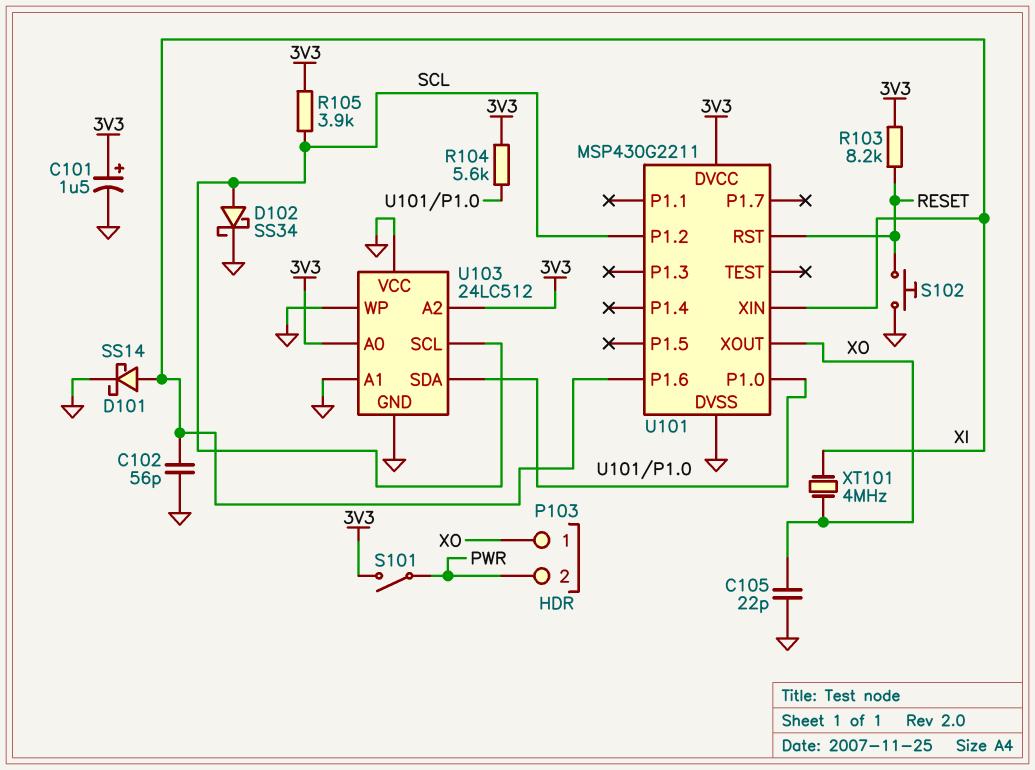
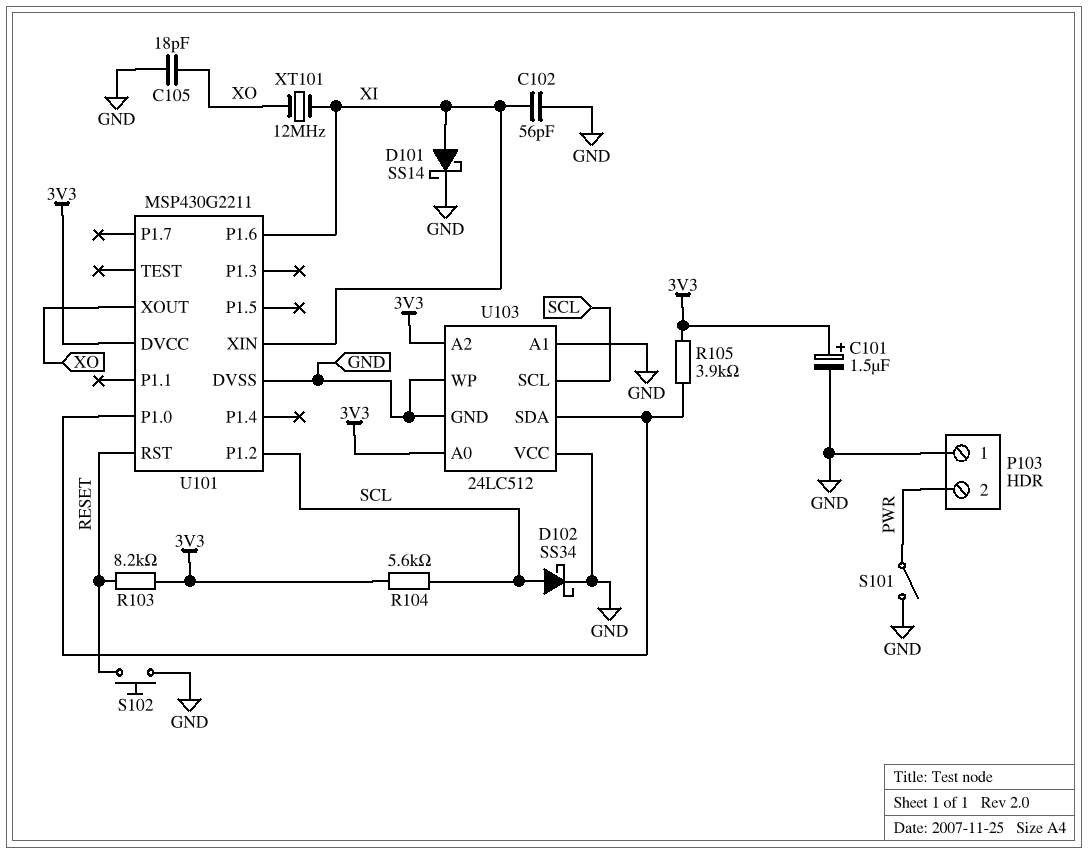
C105: 22pF (GND, XO) -> 18pF (GND, XO)
P103 pin 1: XO -> GND
R104: 5.6k (3V3, U101/P1.0) -> 5.6k (3V3, SCL)
R105: 3.9k (3V3, SCL) -> 3.9k (3V3, U101/P1.0)
S101: switch (3V3, PWR) -> switch (GND, PWR)
XT101: 4MHz (XI, XO) -> 12MHz (XI, XO)

